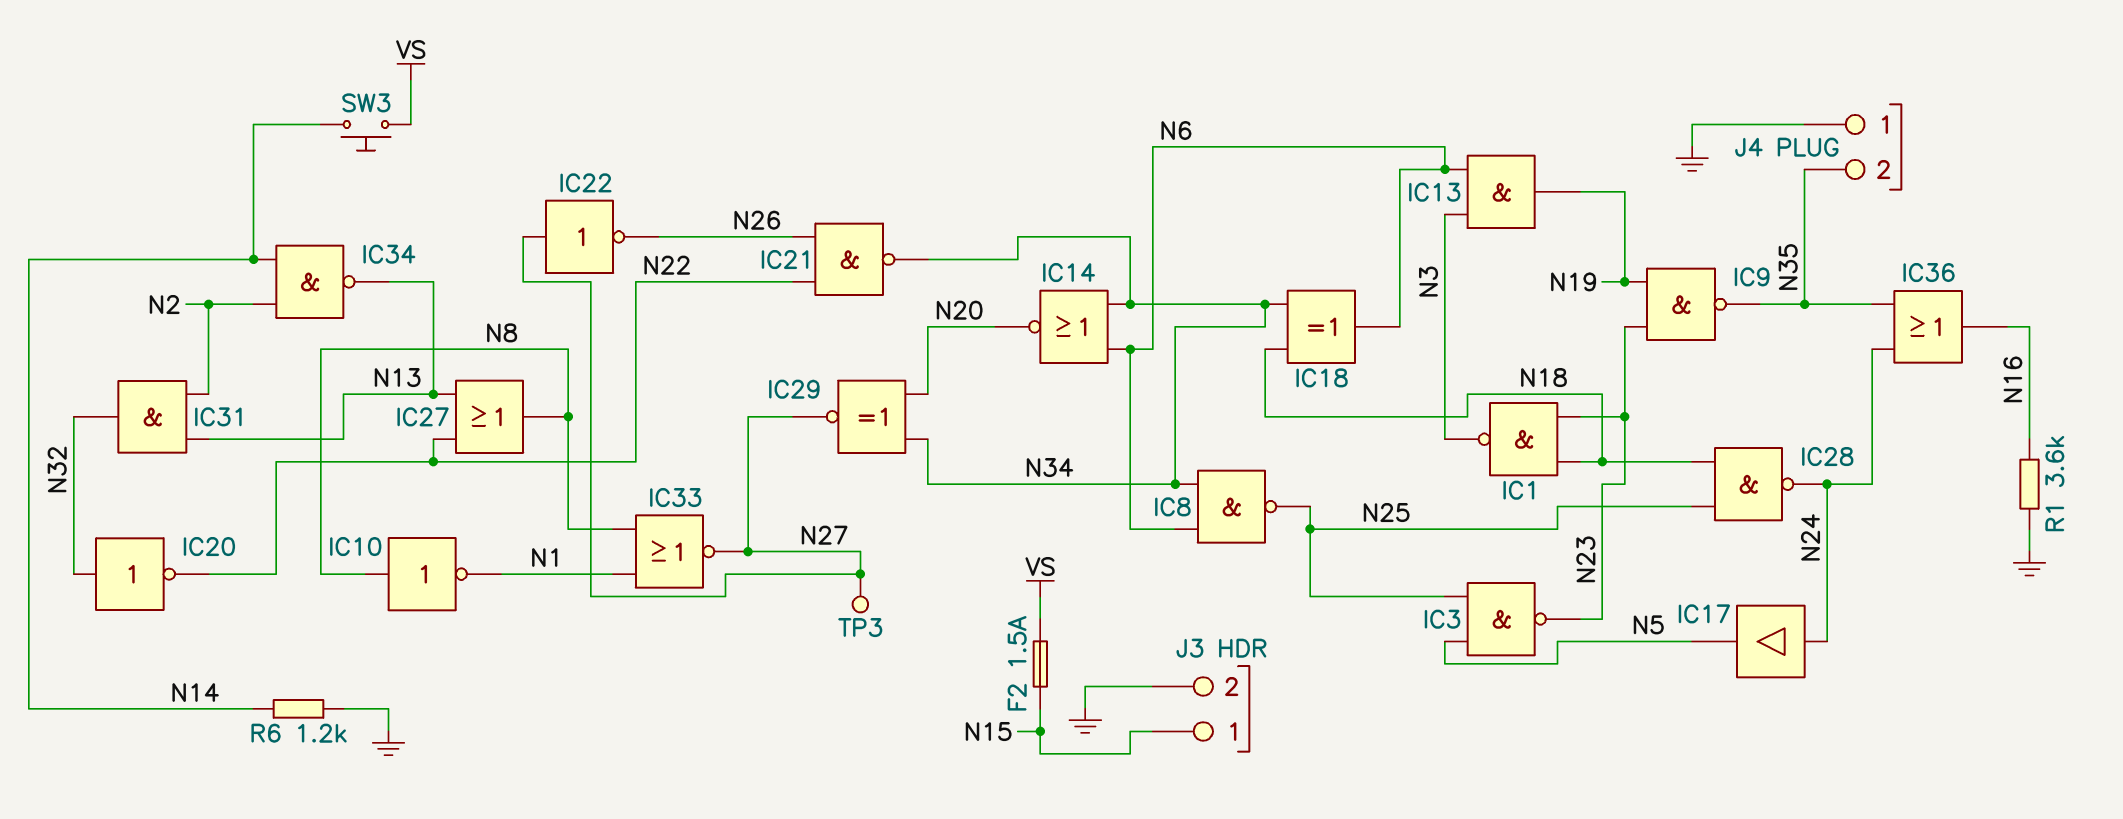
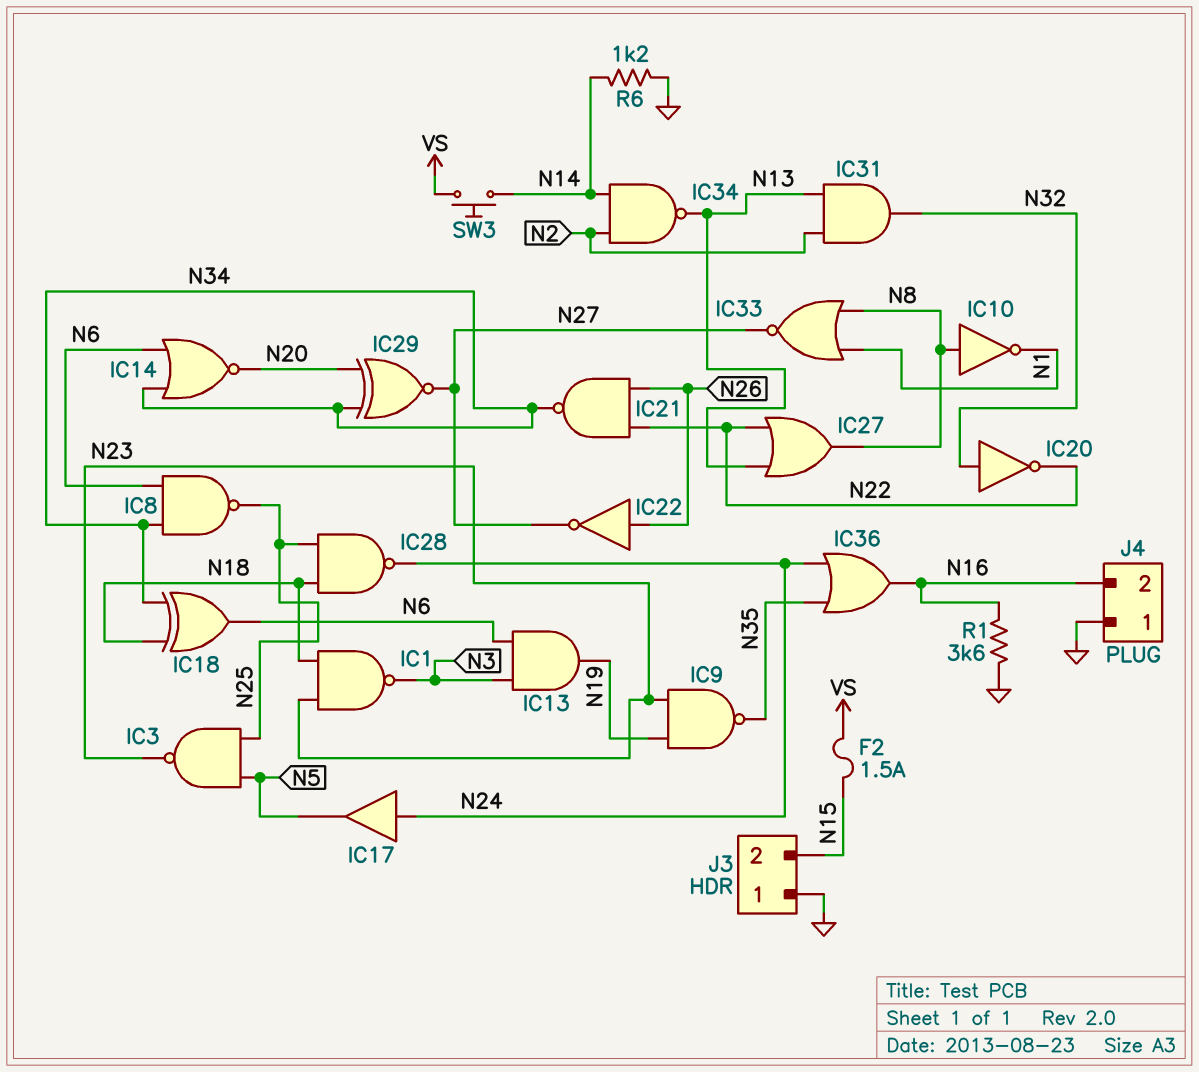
IC22: NOT (in N27, out N26) -> NOT (in N26, out N27)
J3 pin 1: N15 -> GND
J3 pin 2: GND -> N15
J4 pin 2: N35 -> N16
TP3: test point (N27) -> none

